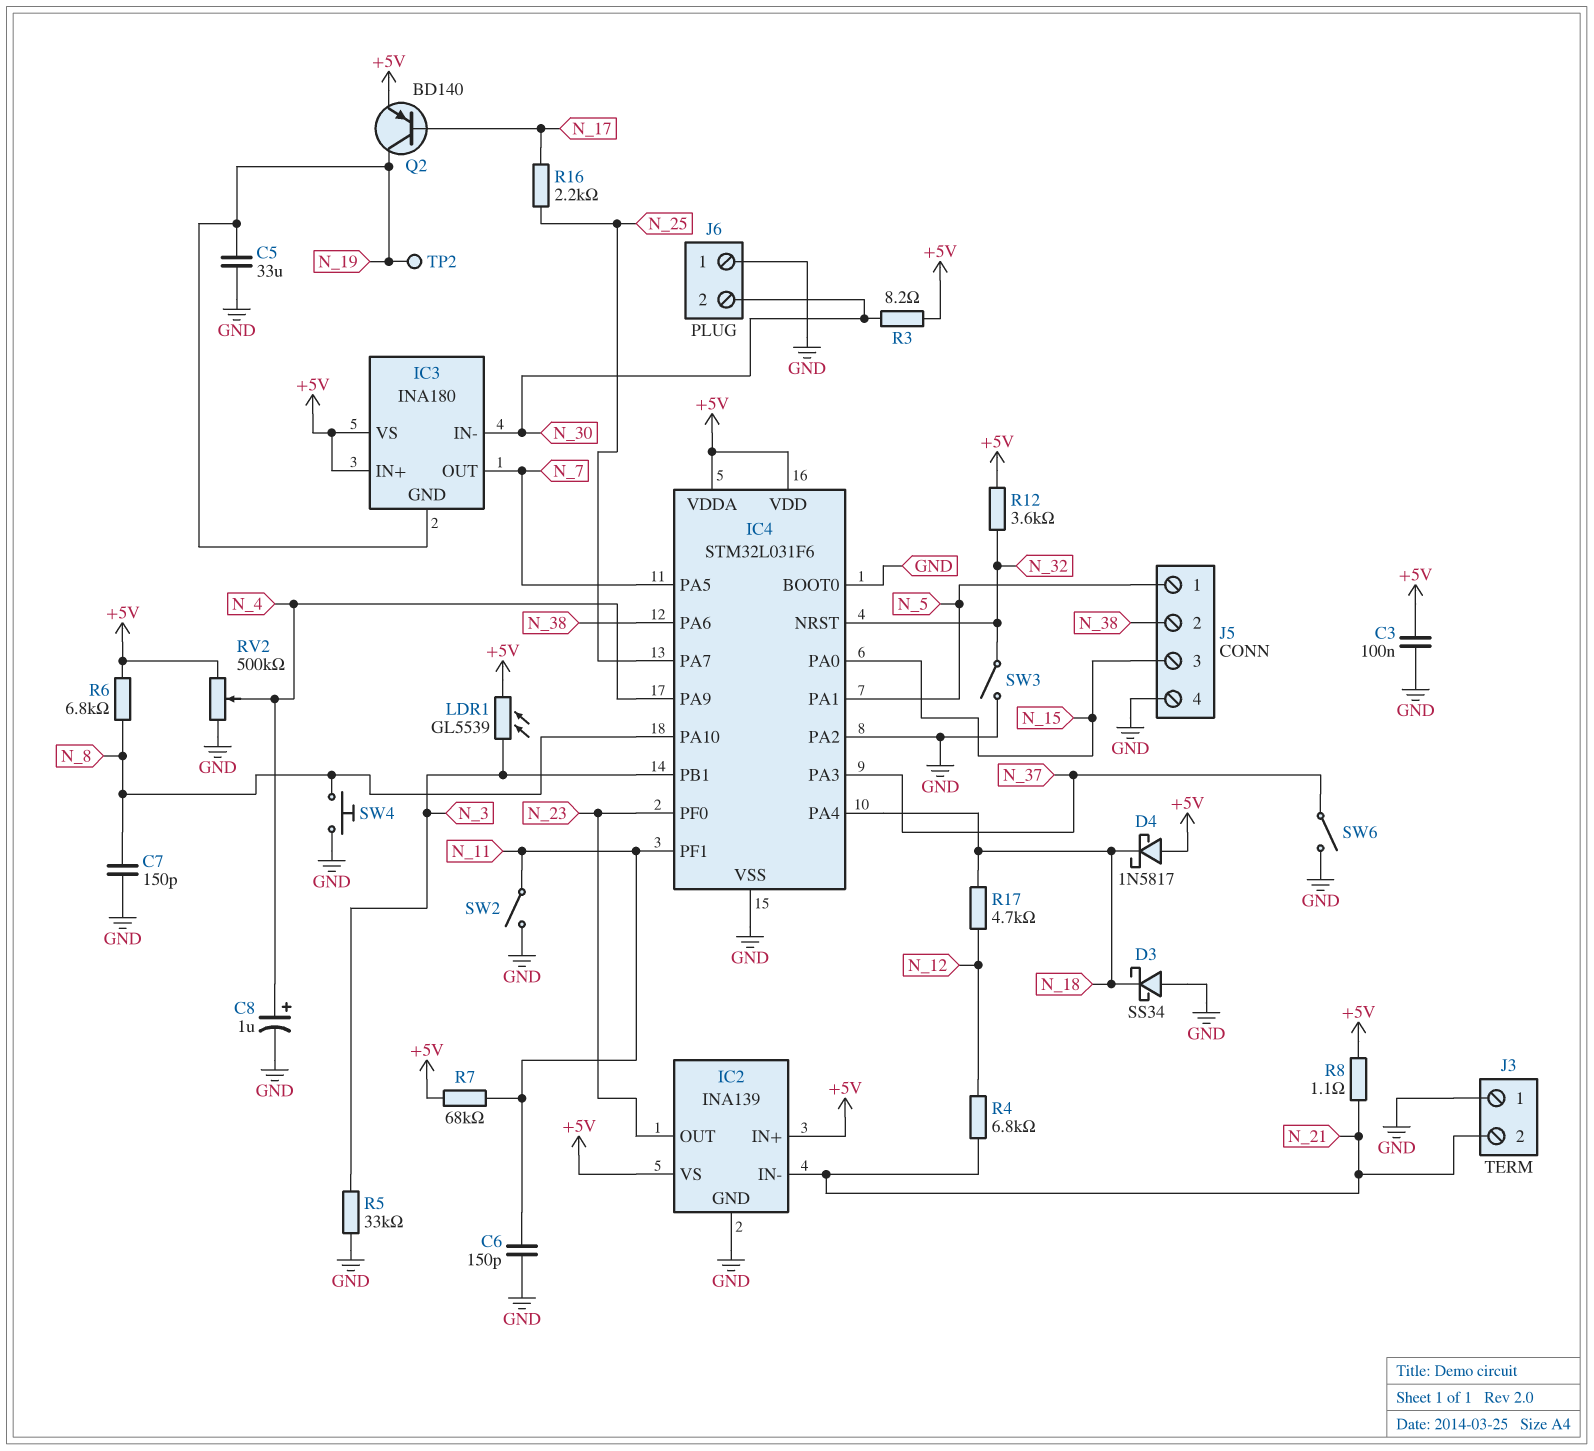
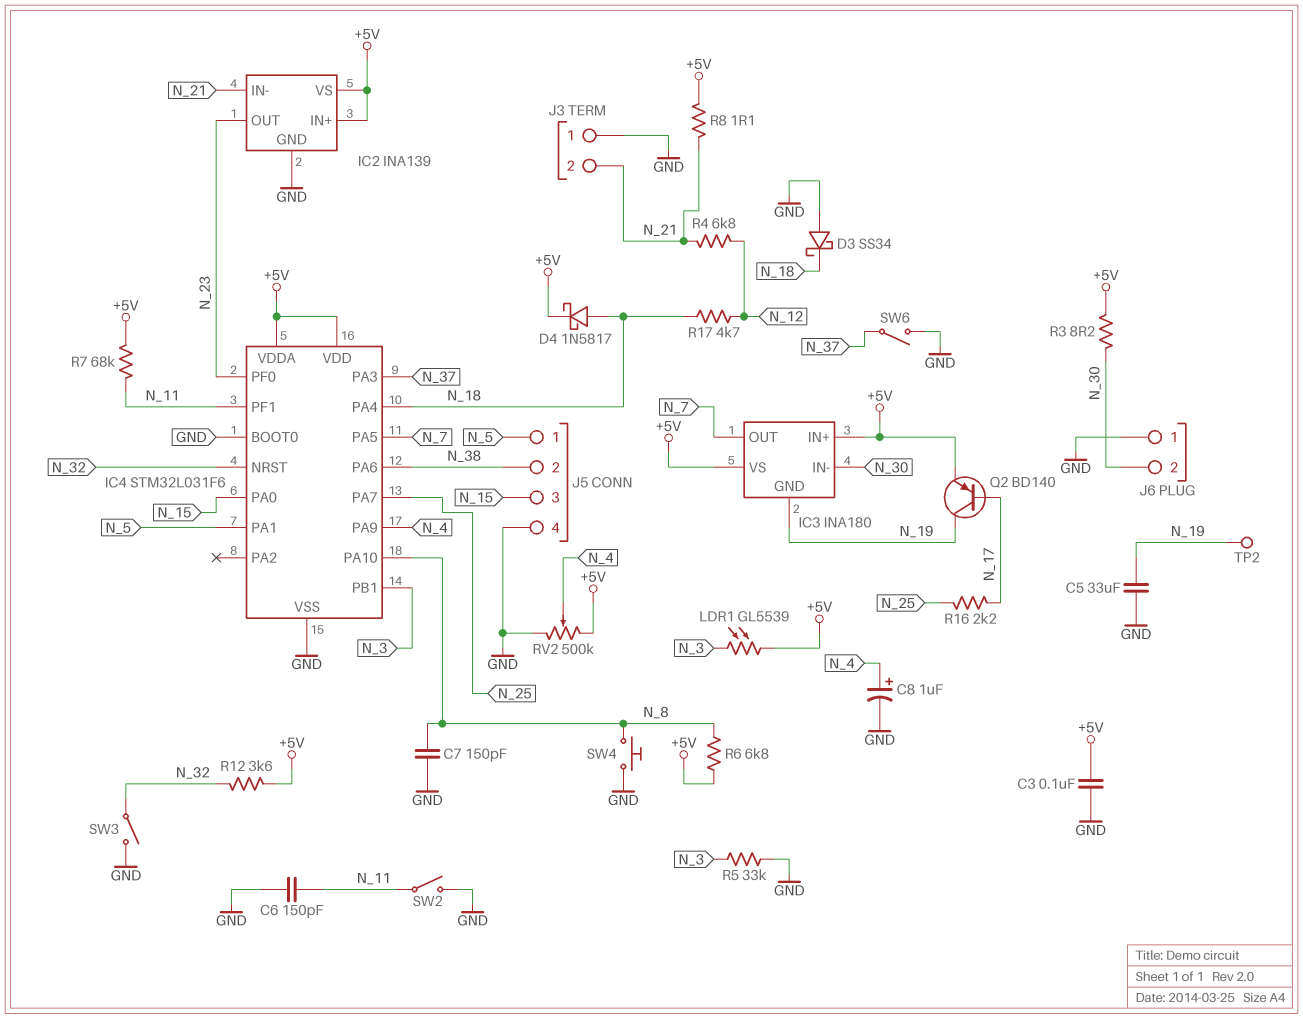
D4: schottky 1N5817 (A +5V, K N_18) -> schottky 1N5817 (A N_18, K +5V)
IC4 pin PA2: GND -> none

